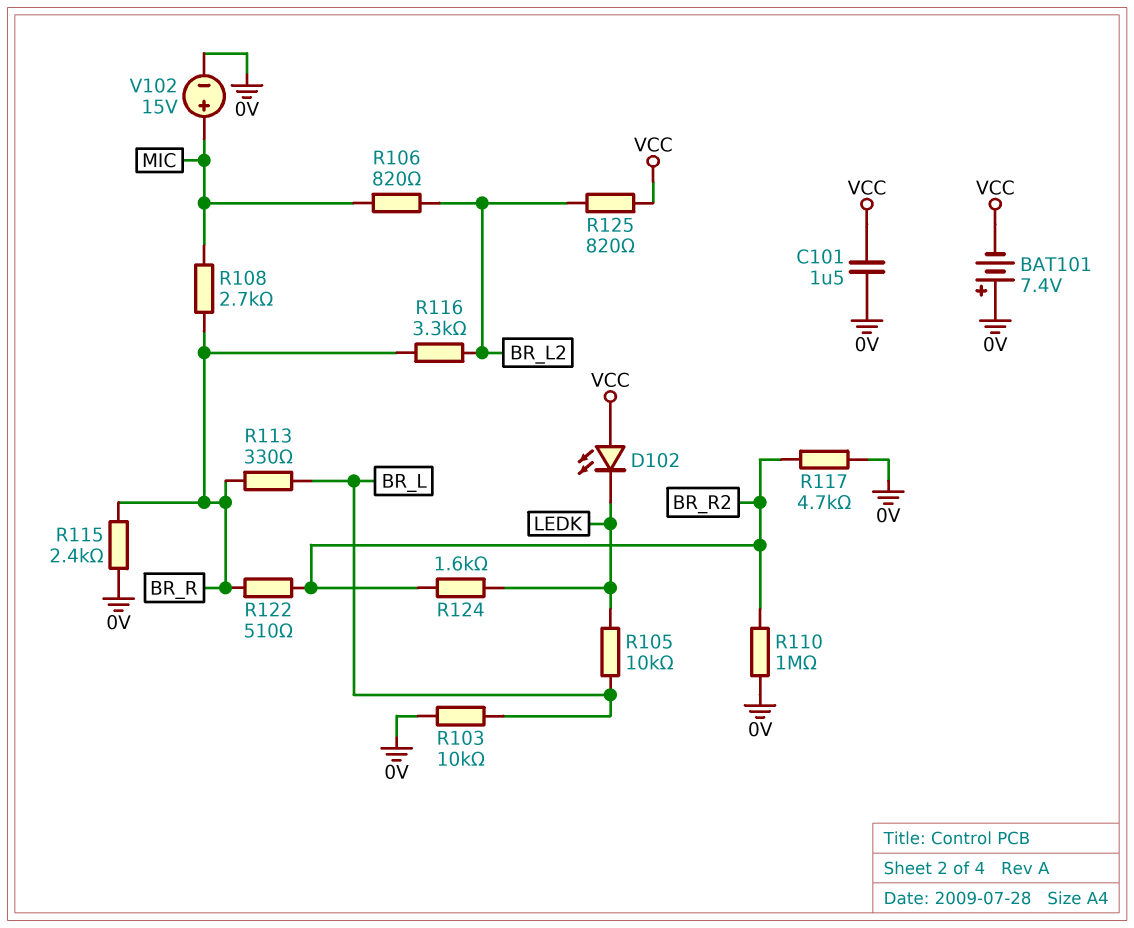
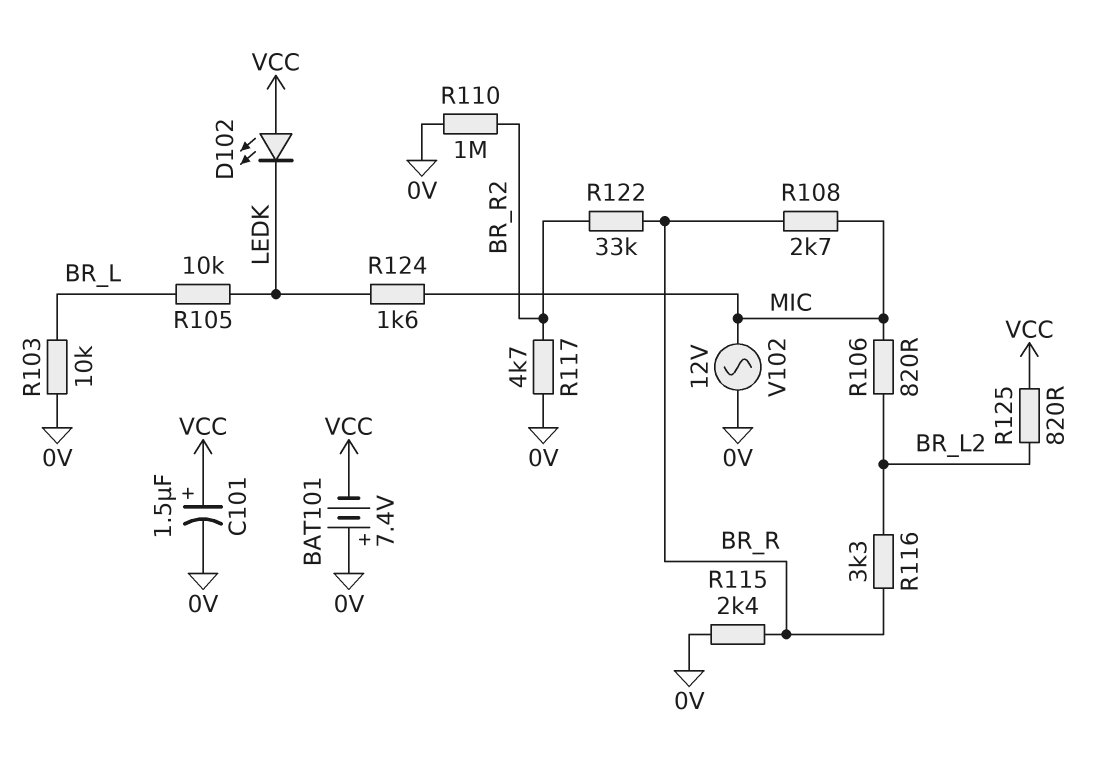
C101: 1.5uF (0V, VCC) -> 1.5uF (plus VCC, minus 0V)
R113: 330 (BR_L, BR_R) -> none
R122: 510 (BR_R, BR_R2) -> 33k (BR_R, BR_R2)
R124: 1.6k (BR_R2, LEDK) -> 1.6k (LEDK, MIC)
V102: 15V (plus MIC, minus 0V) -> AC 12V (0V, MIC)

